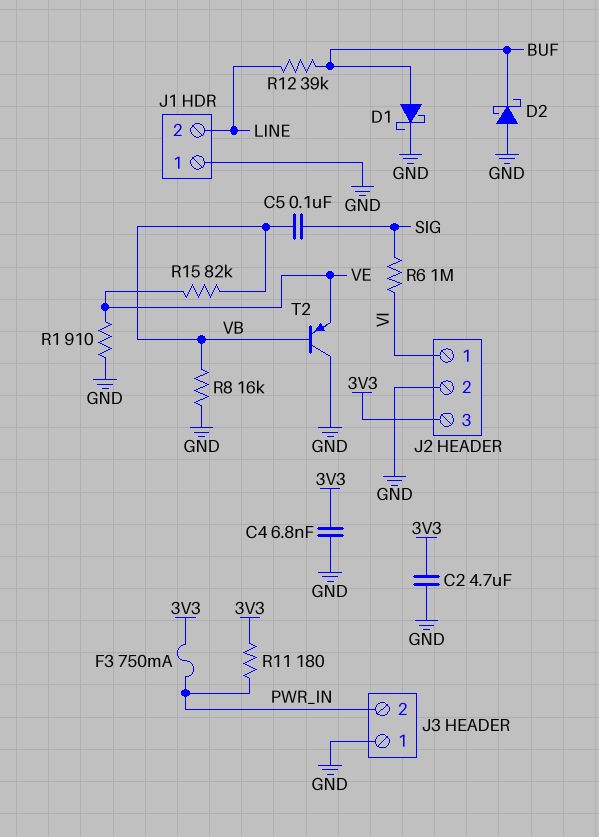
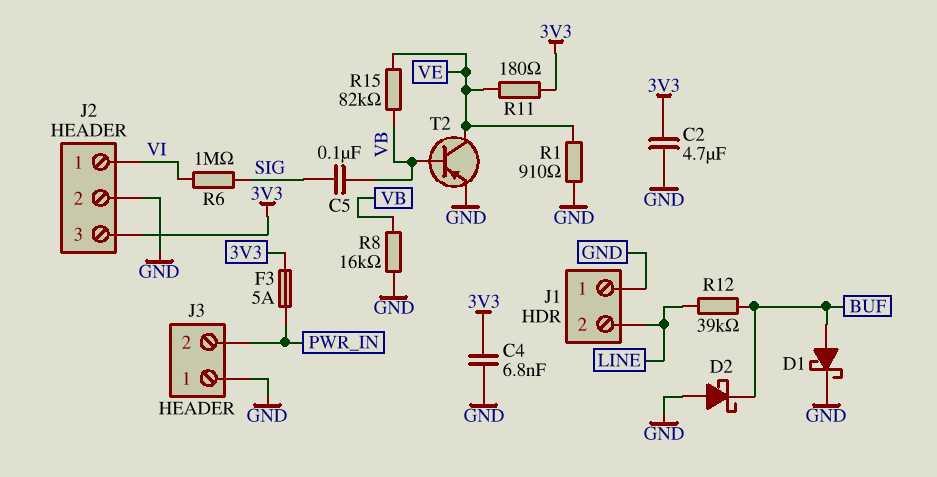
F3: 750mA (3V3, PWR_IN) -> 5A (3V3, PWR_IN)
R11: 180 (3V3, PWR_IN) -> 180 (3V3, VE)
T2: PNP (B VB, C GND, E VE) -> PNP (B VB, C VE, E GND)

